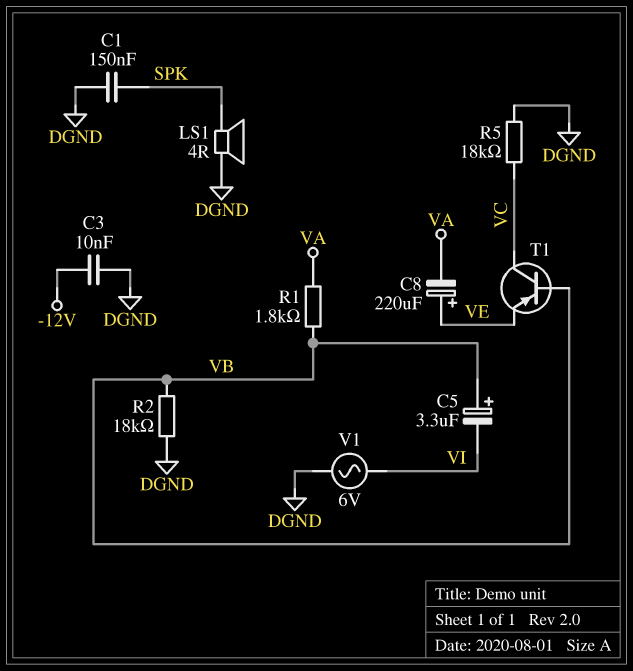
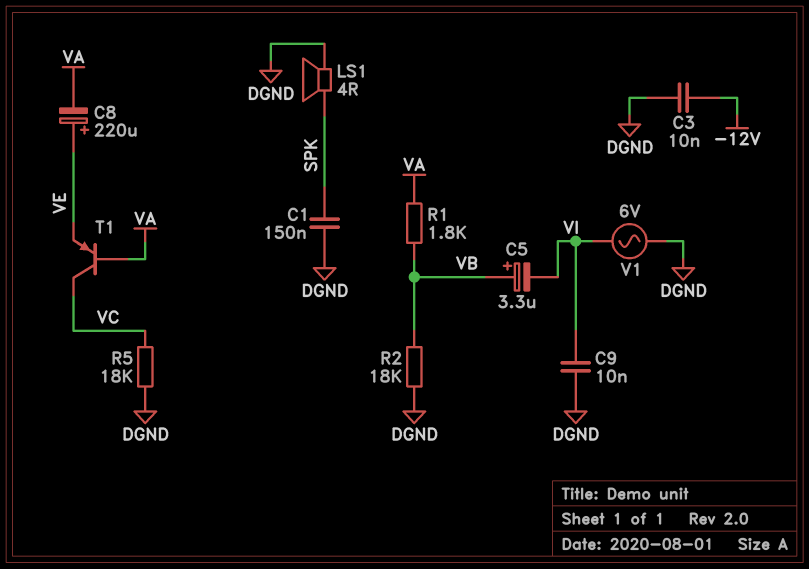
C9: none -> 10nF (DGND, VI)
T1: PNP (B VB, C VC, E VE) -> PNP (B VA, C VC, E VE)

